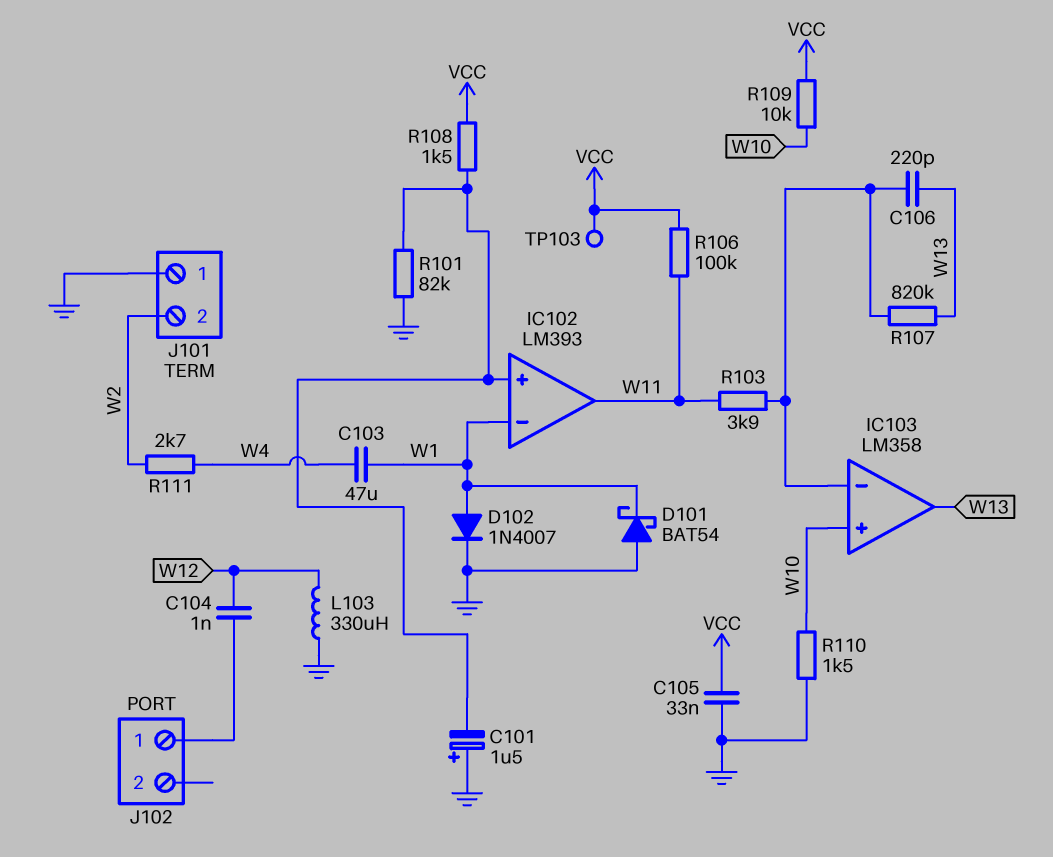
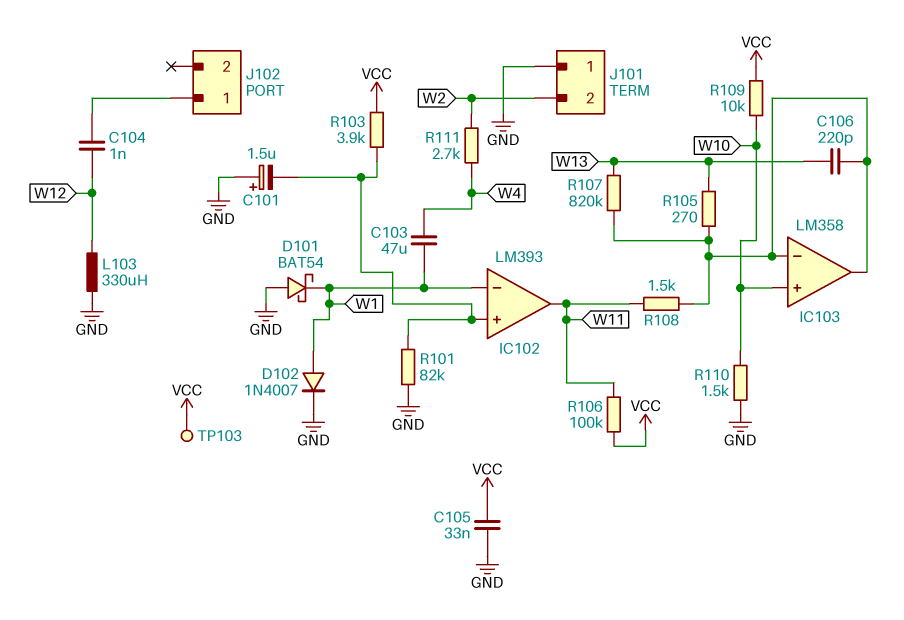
IC103 pin out: W13 -> IC103/in-
R103: 3.9k (IC103/in-, W11) -> 3.9k (IC102/in+, VCC)
R105: none -> 270 (IC103/in-, W13)
R108: 1.5k (IC102/in+, VCC) -> 1.5k (IC103/in-, W11)

